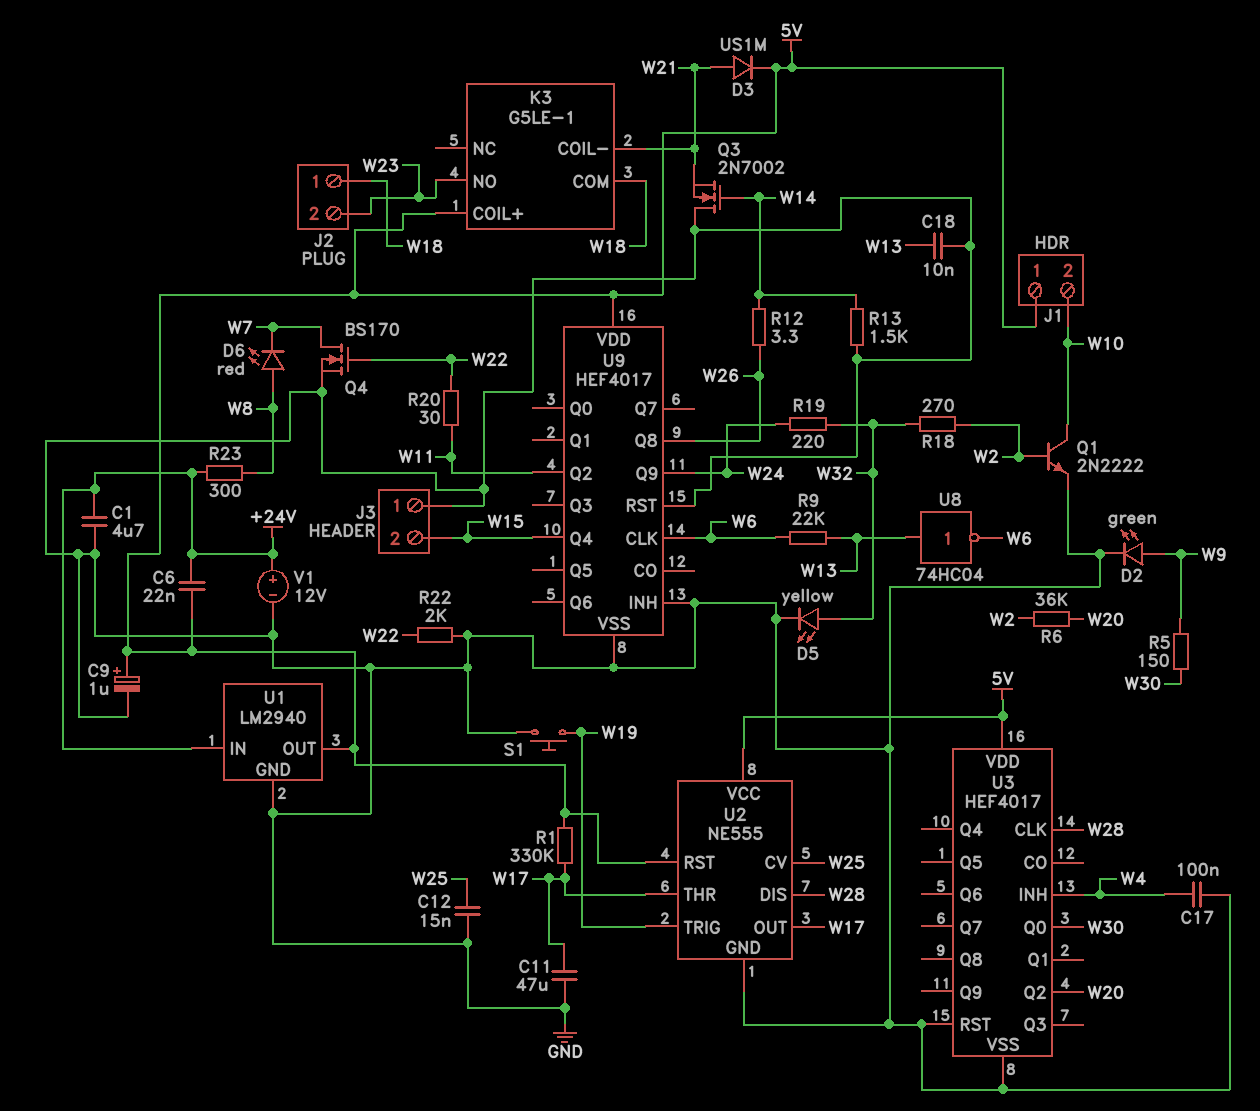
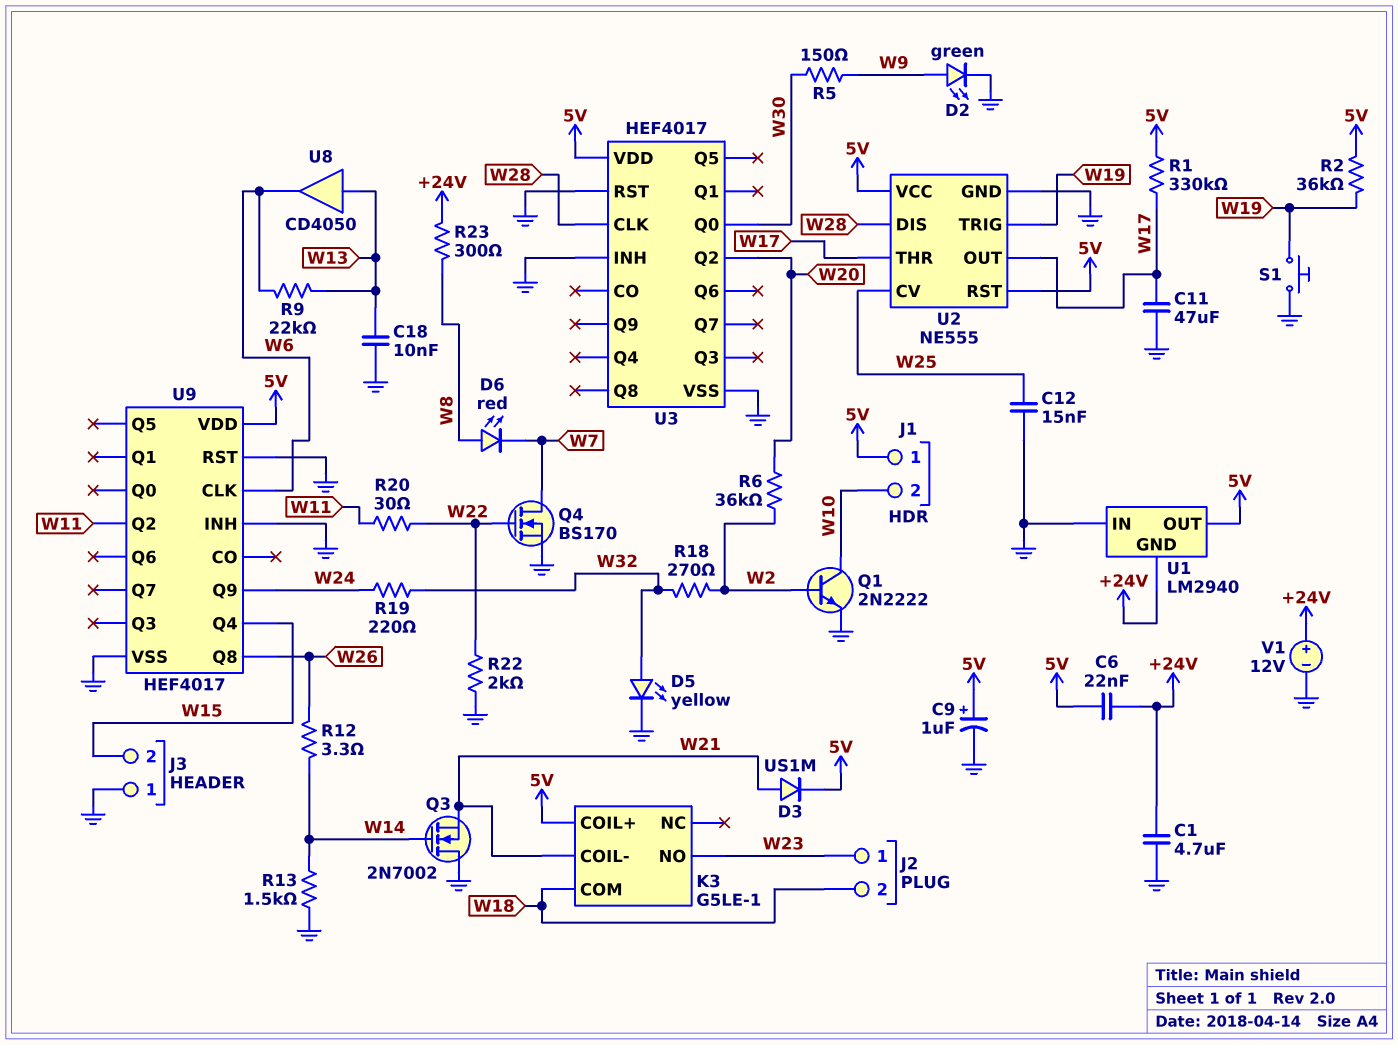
C17: 100nF (GND, W4) -> none
J2 pin 1: W18 -> W23
J2 pin 2: W23 -> W18
R2: none -> 36k (5V, W19)
U1 pin GND: GND -> +24V
U1 pin IN: +24V -> GND
U3 pin INH: W4 -> GND
U8: NOT 74HC04 (in W13, out W6) -> buffer CD4050 (in W13, out W6)

